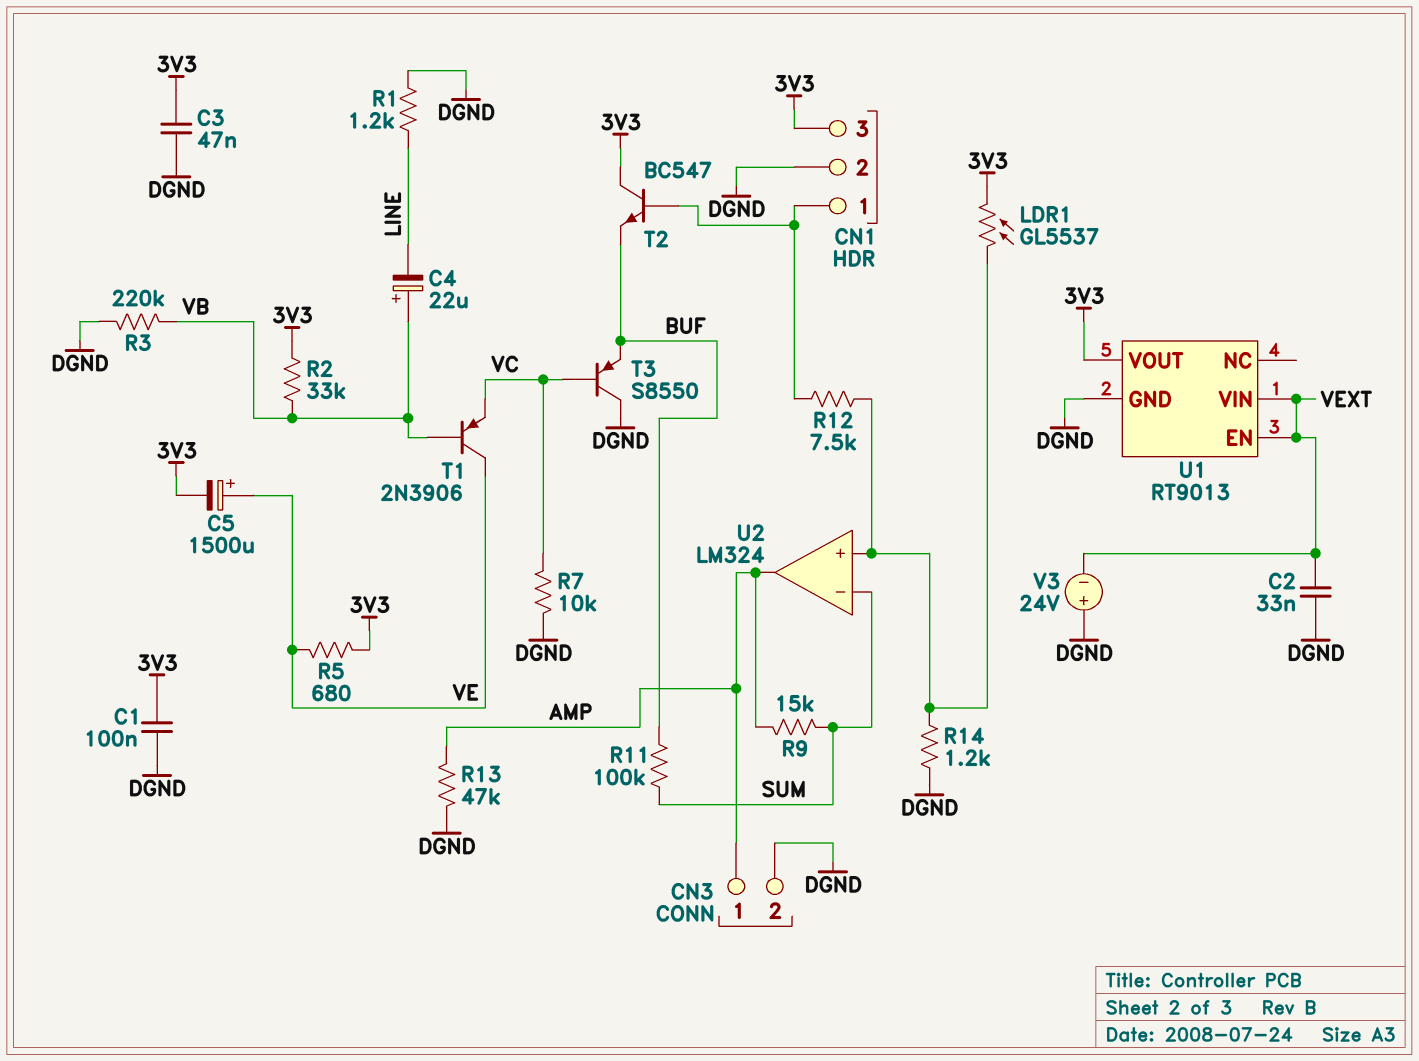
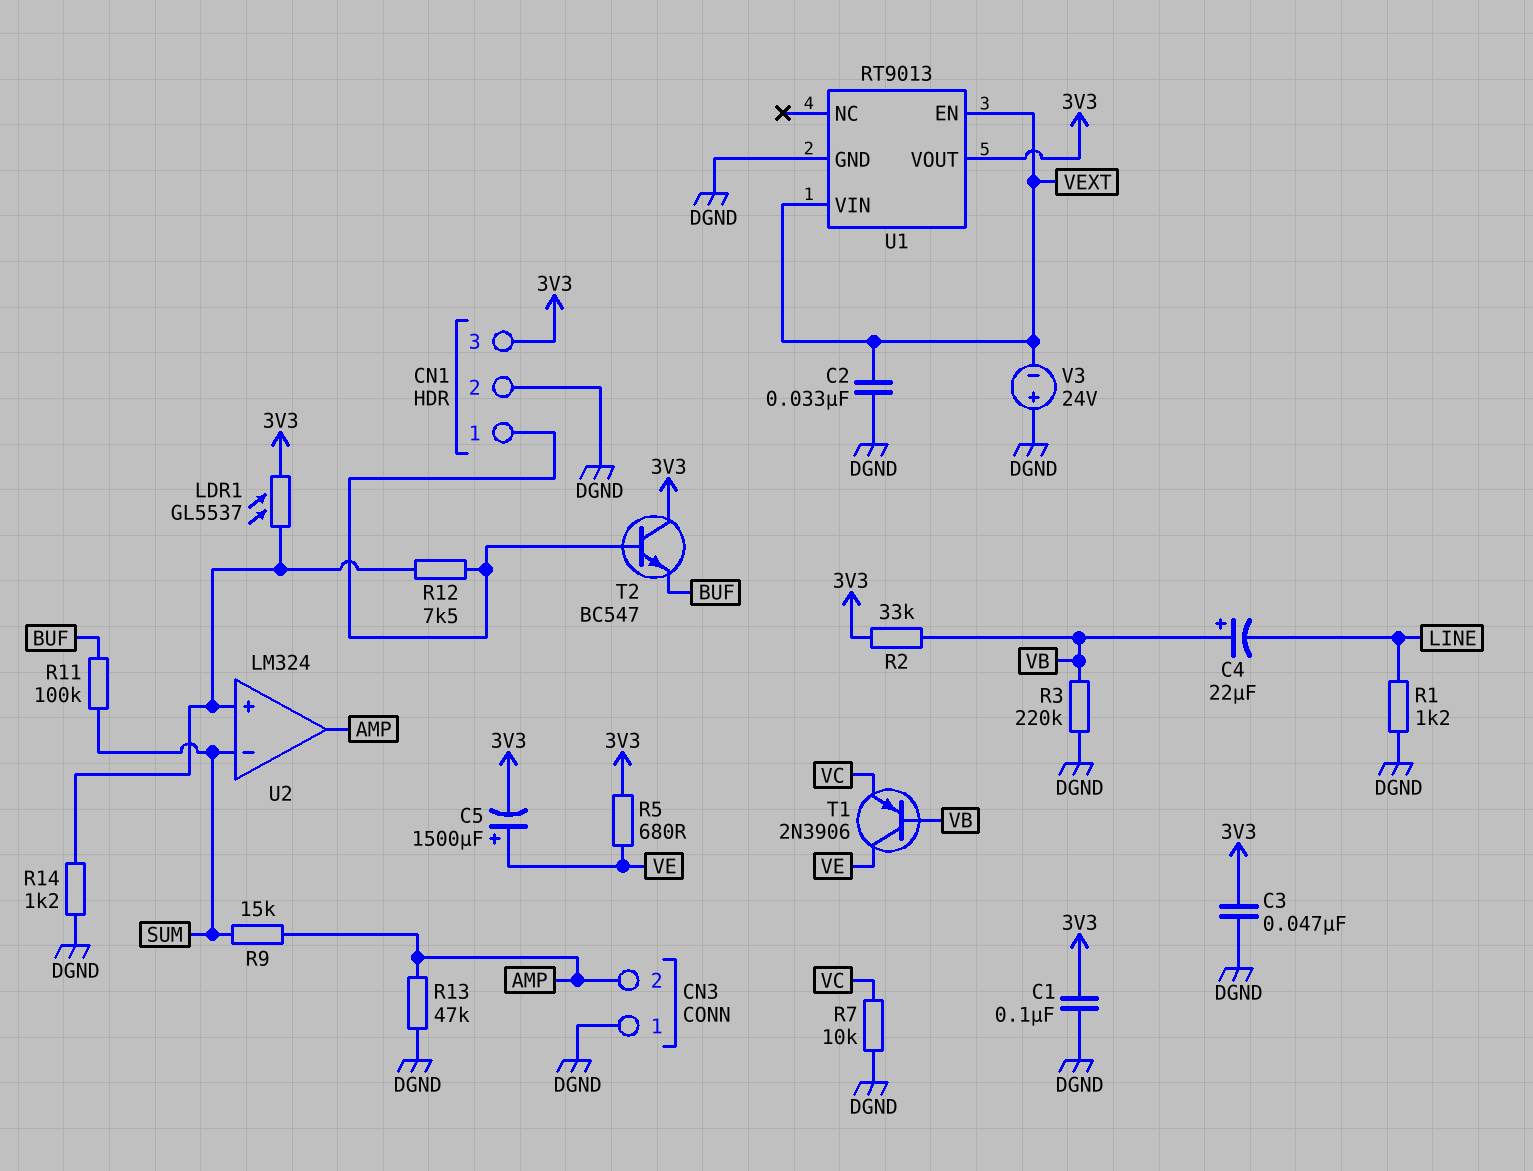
CN3 pin 1: AMP -> DGND
CN3 pin 2: DGND -> AMP
T3: PNP S8550 (B VC, C DGND, E BUF) -> none

